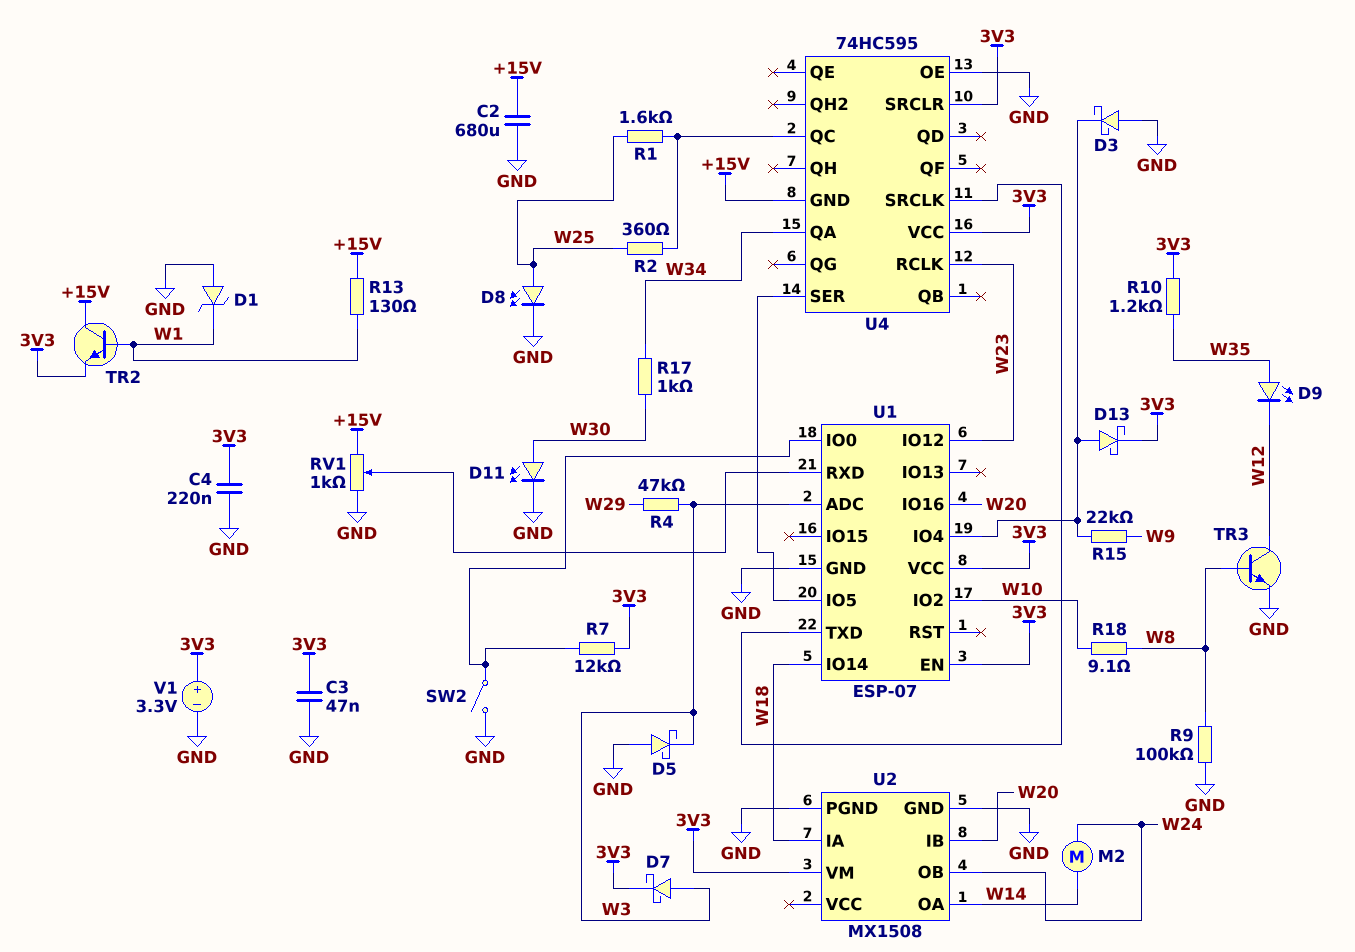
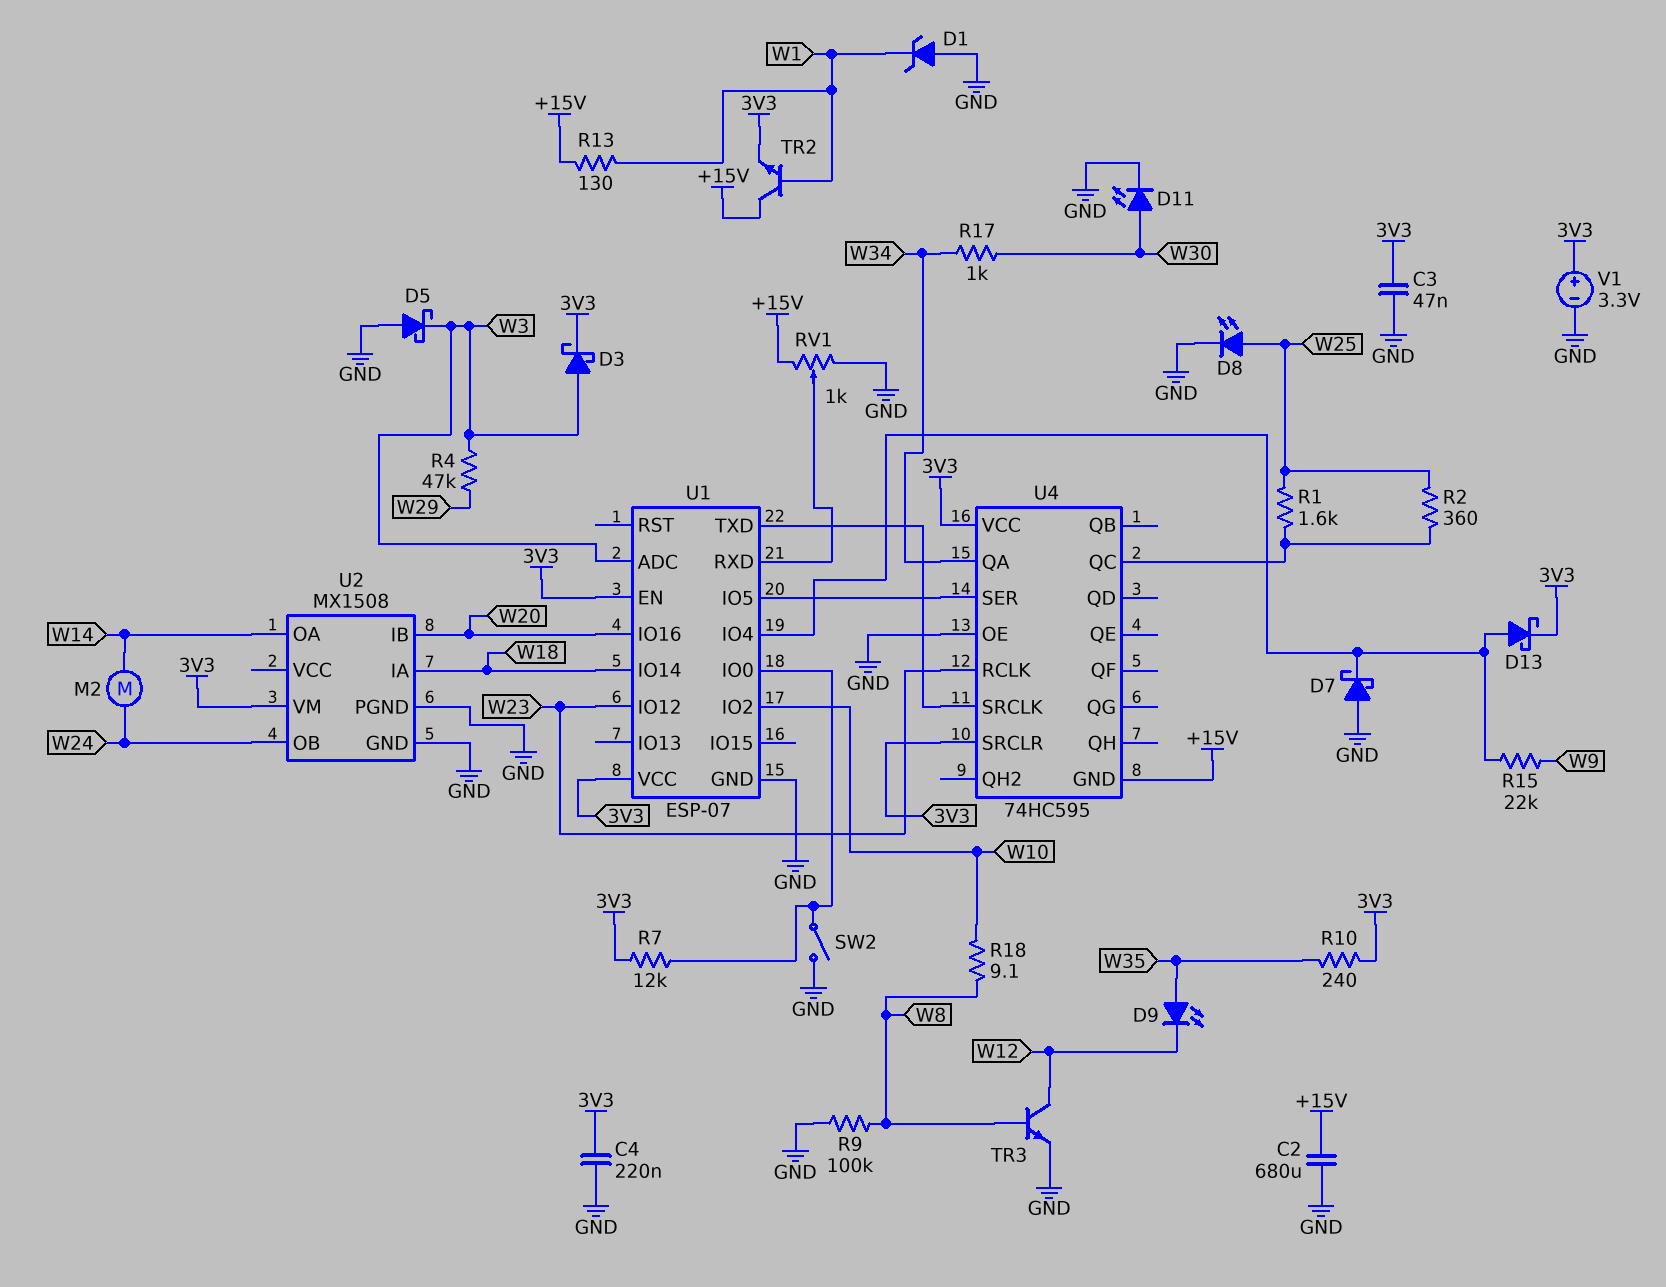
D3: schottky (A GND, K U1/IO4) -> schottky (A W3, K 3V3)
D7: schottky (A W3, K 3V3) -> schottky (A GND, K U1/IO4)
R10: 1.2k (3V3, W35) -> 240 (3V3, W35)

